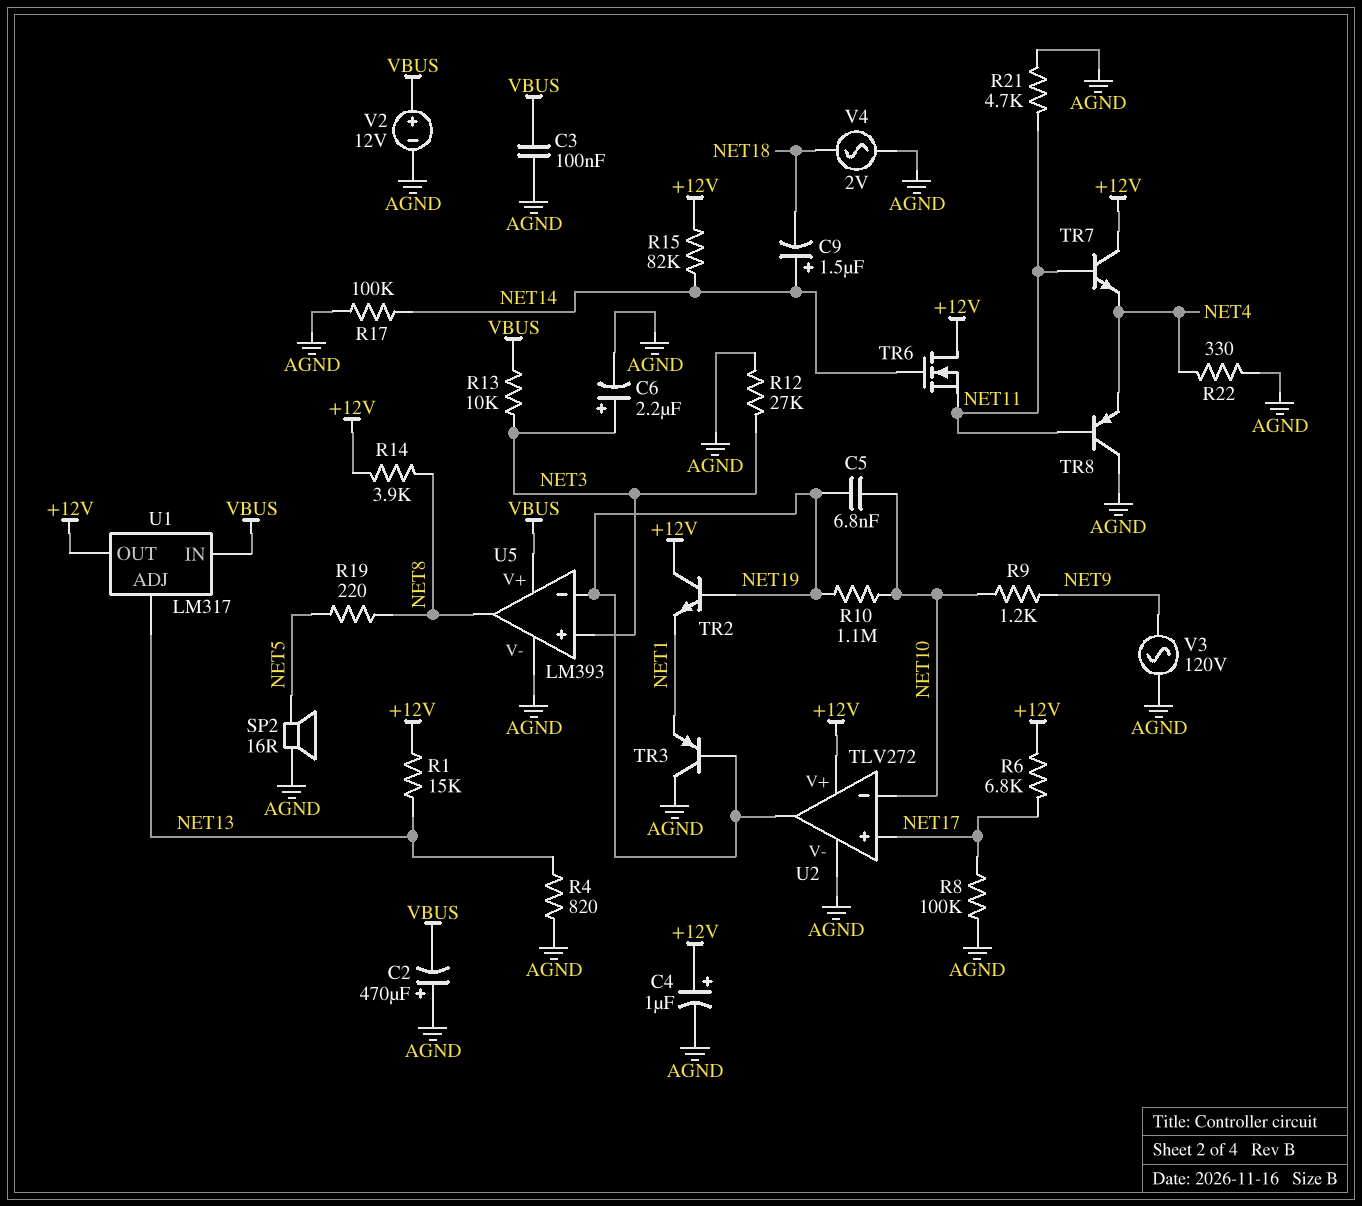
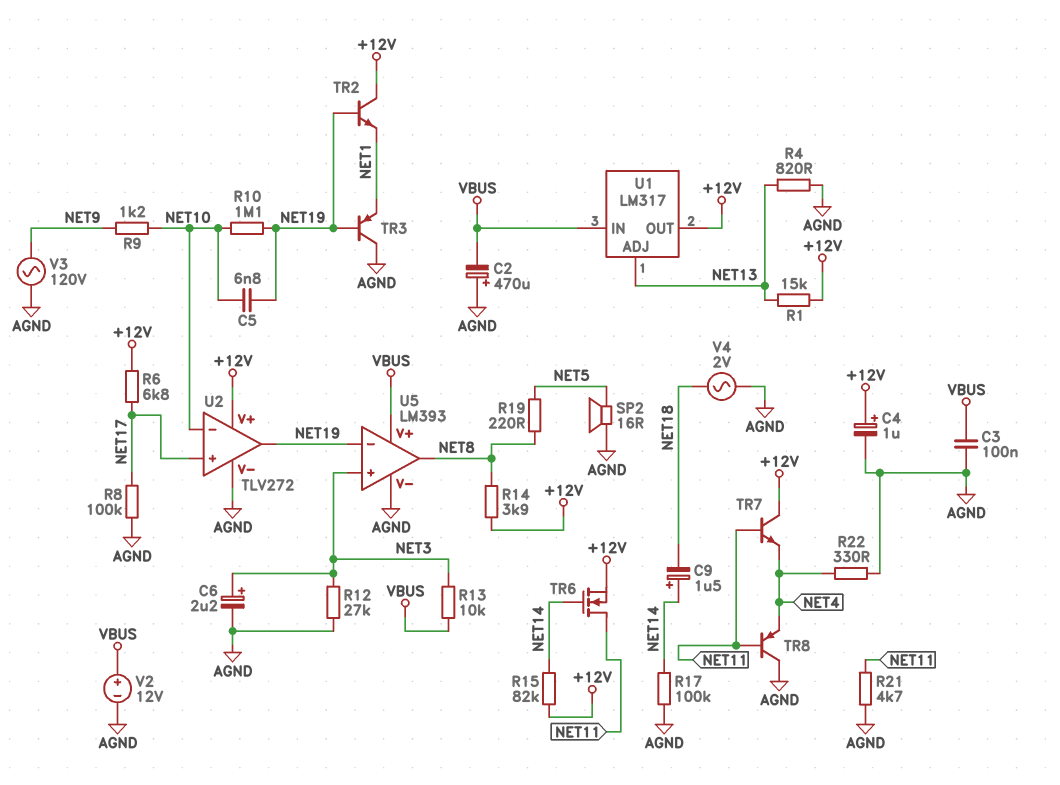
TR6: NMOS (G NET14, D +12V, S NET11) -> NMOS (G NET14, D NET11, S +12V)

